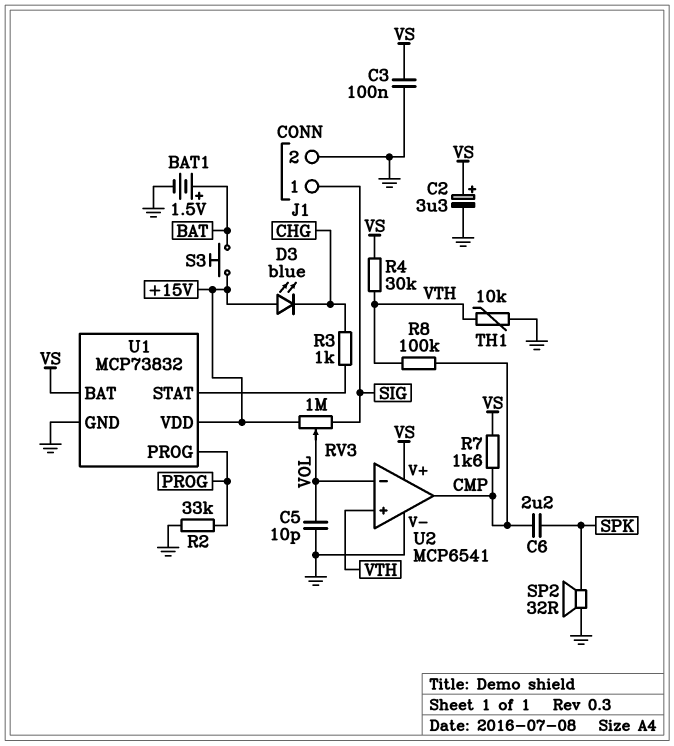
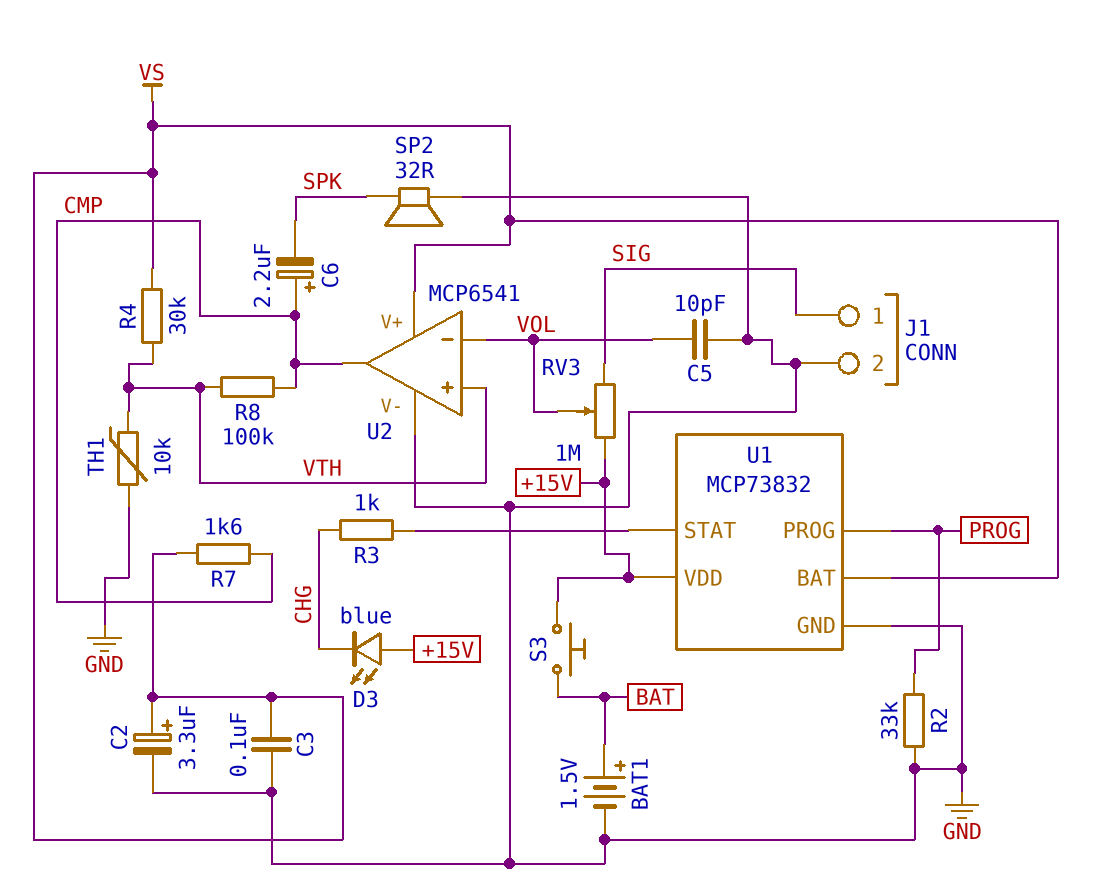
C6: 2.2uF (CMP, SPK) -> 2.2uF (plus CMP, minus SPK)

